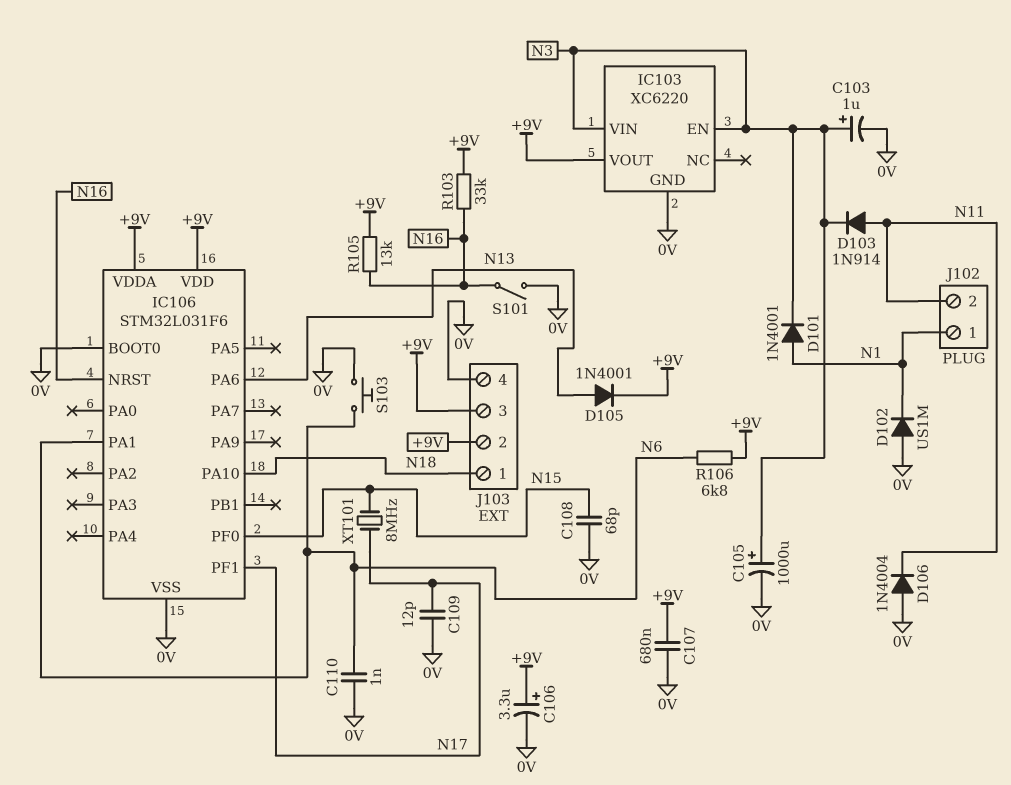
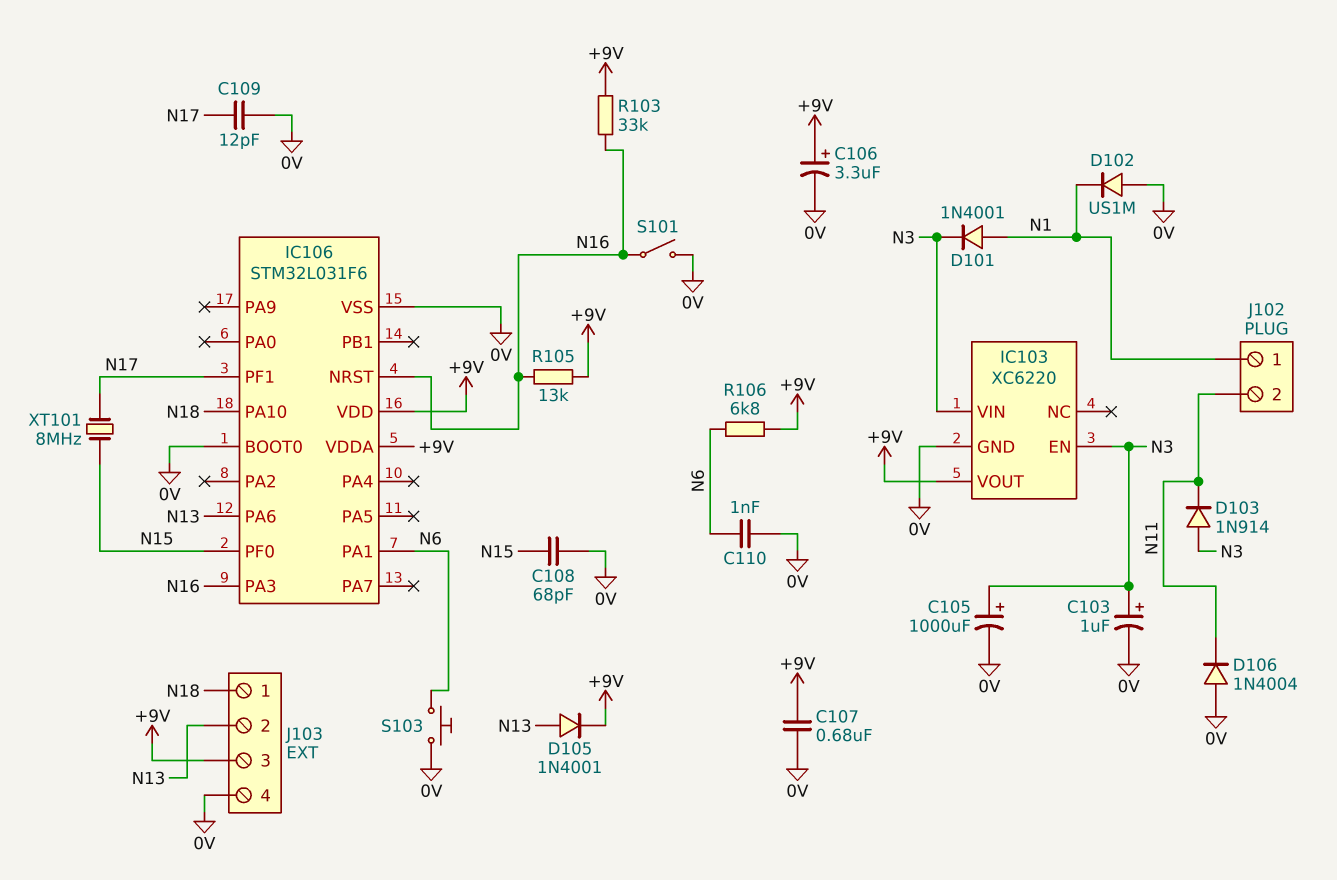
D103: diode 1N914 (A N11, K N3) -> diode 1N914 (A N3, K N11)
IC106 pin PA3: none -> N16
J103 pin 2: +9V -> N13

